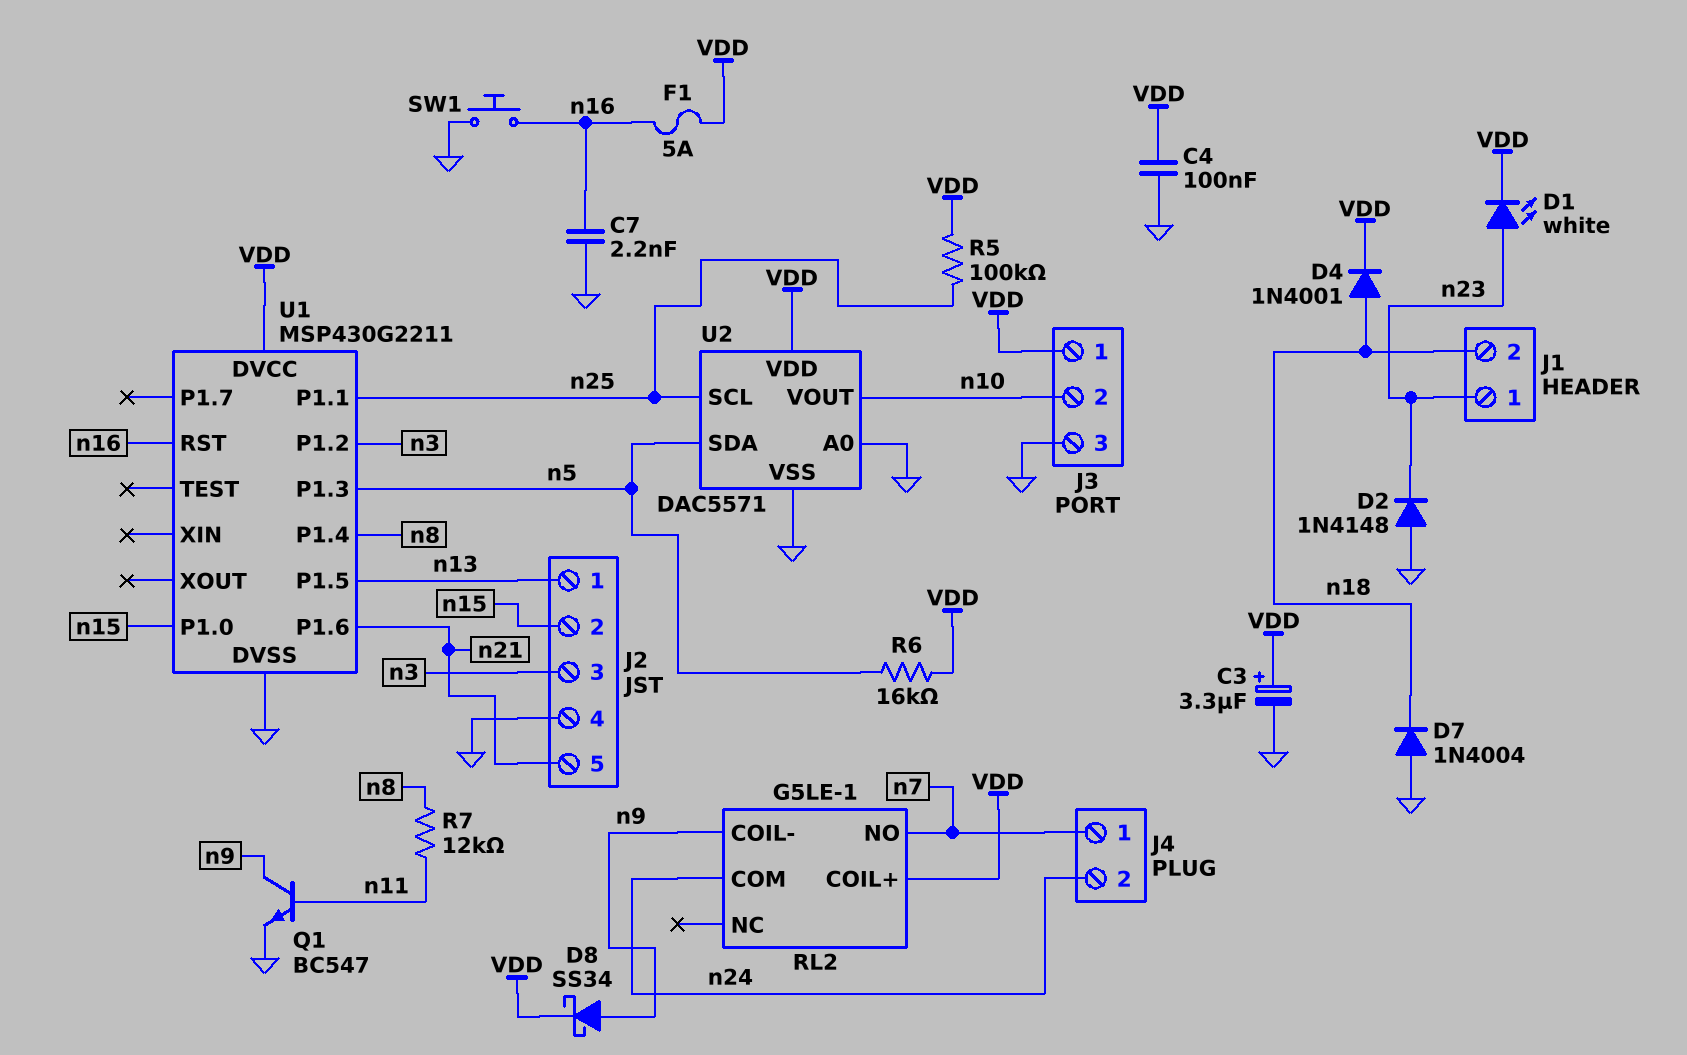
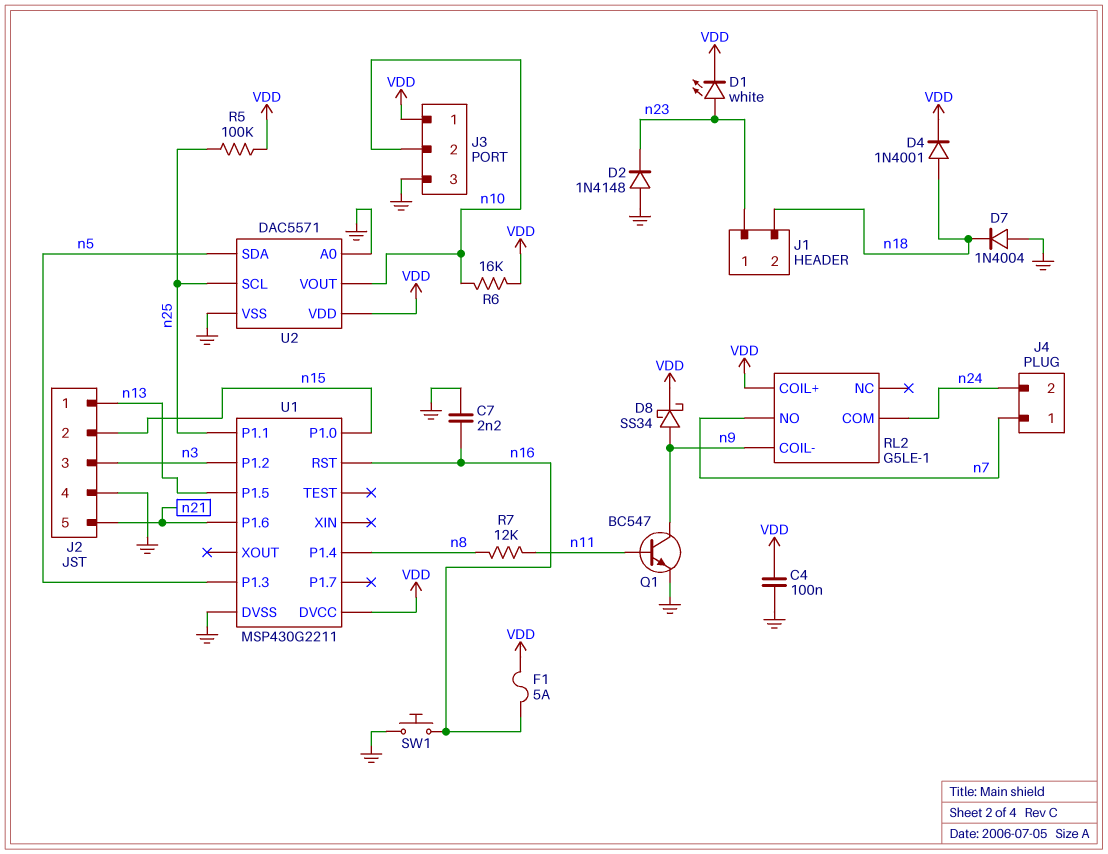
C3: 3.3uF (plus VDD, minus GND) -> none
R6: 16k (VDD, n5) -> 16k (VDD, n10)

